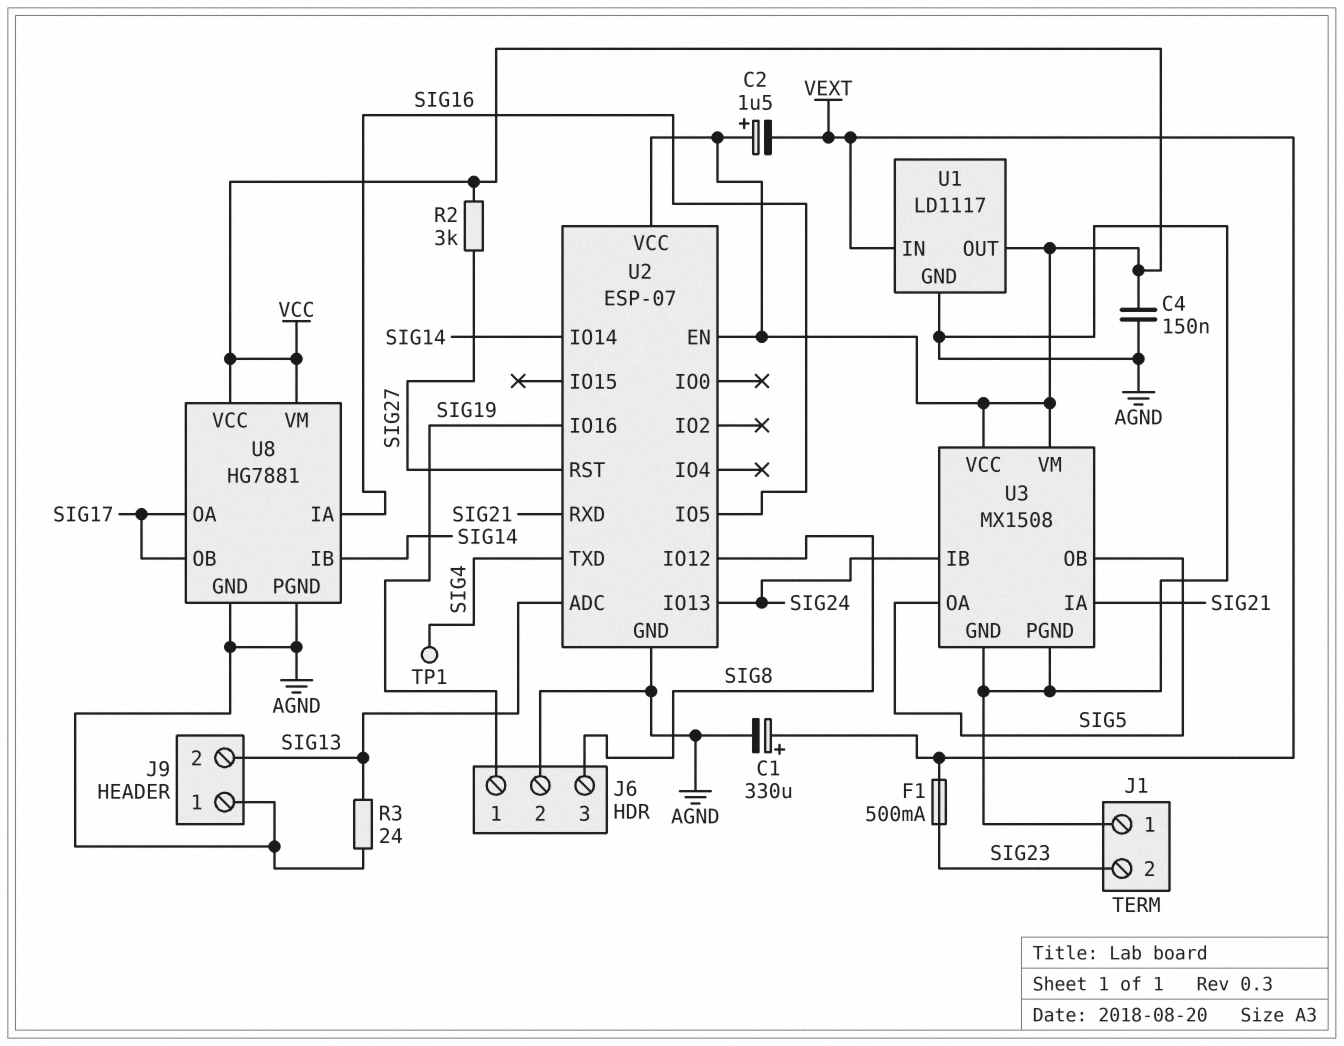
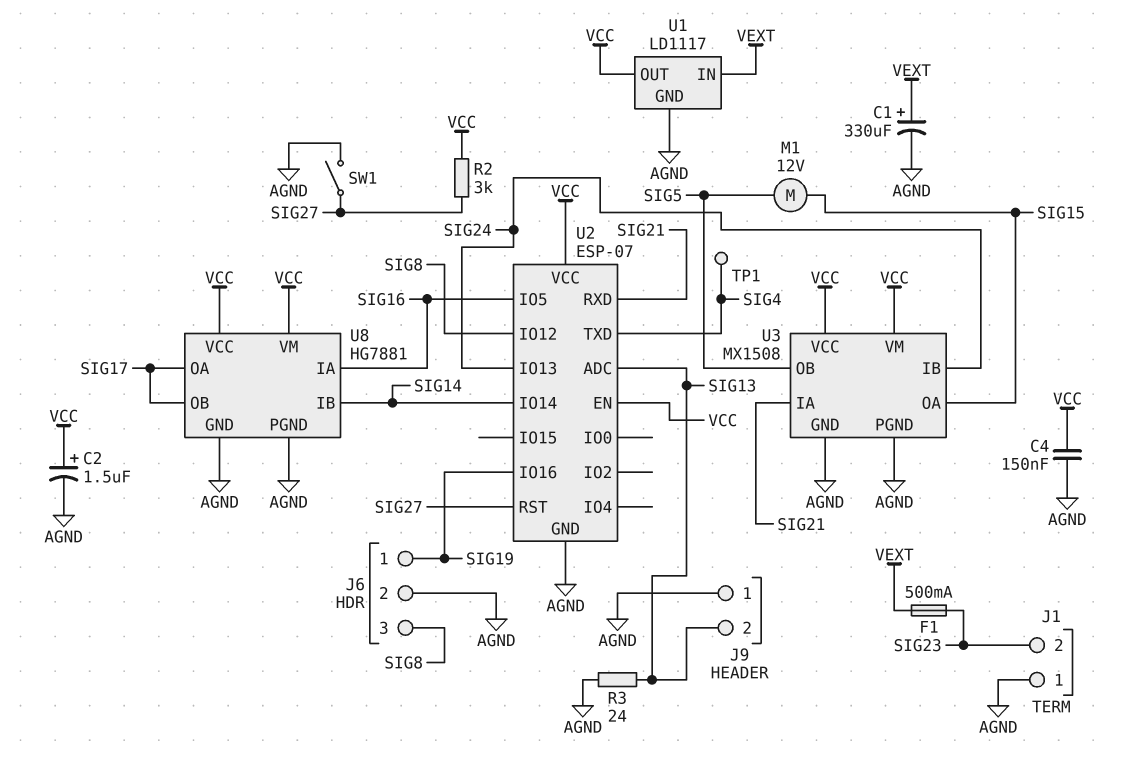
C2: 1.5uF (plus VCC, minus VEXT) -> 1.5uF (plus VCC, minus AGND)
M1: none -> motor 12V (SIG5, SIG15)
SW1: none -> switch (AGND, SIG27)
U3 pin OA: SIG5 -> SIG15

